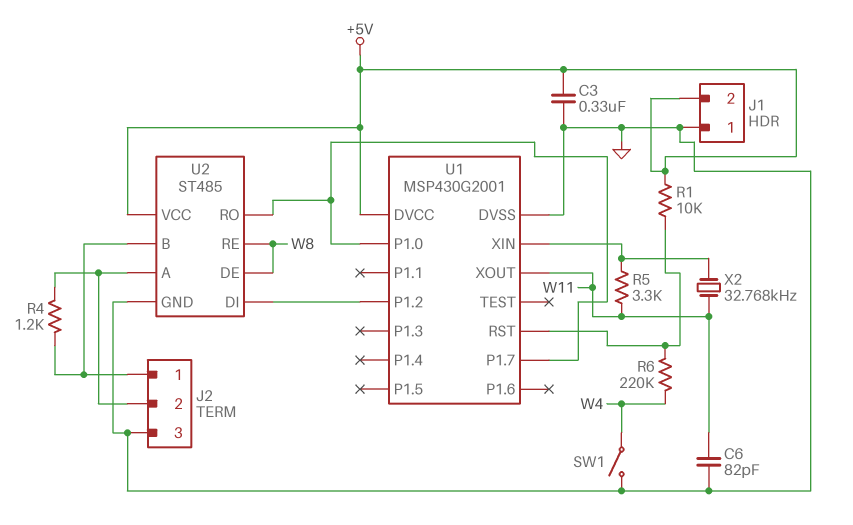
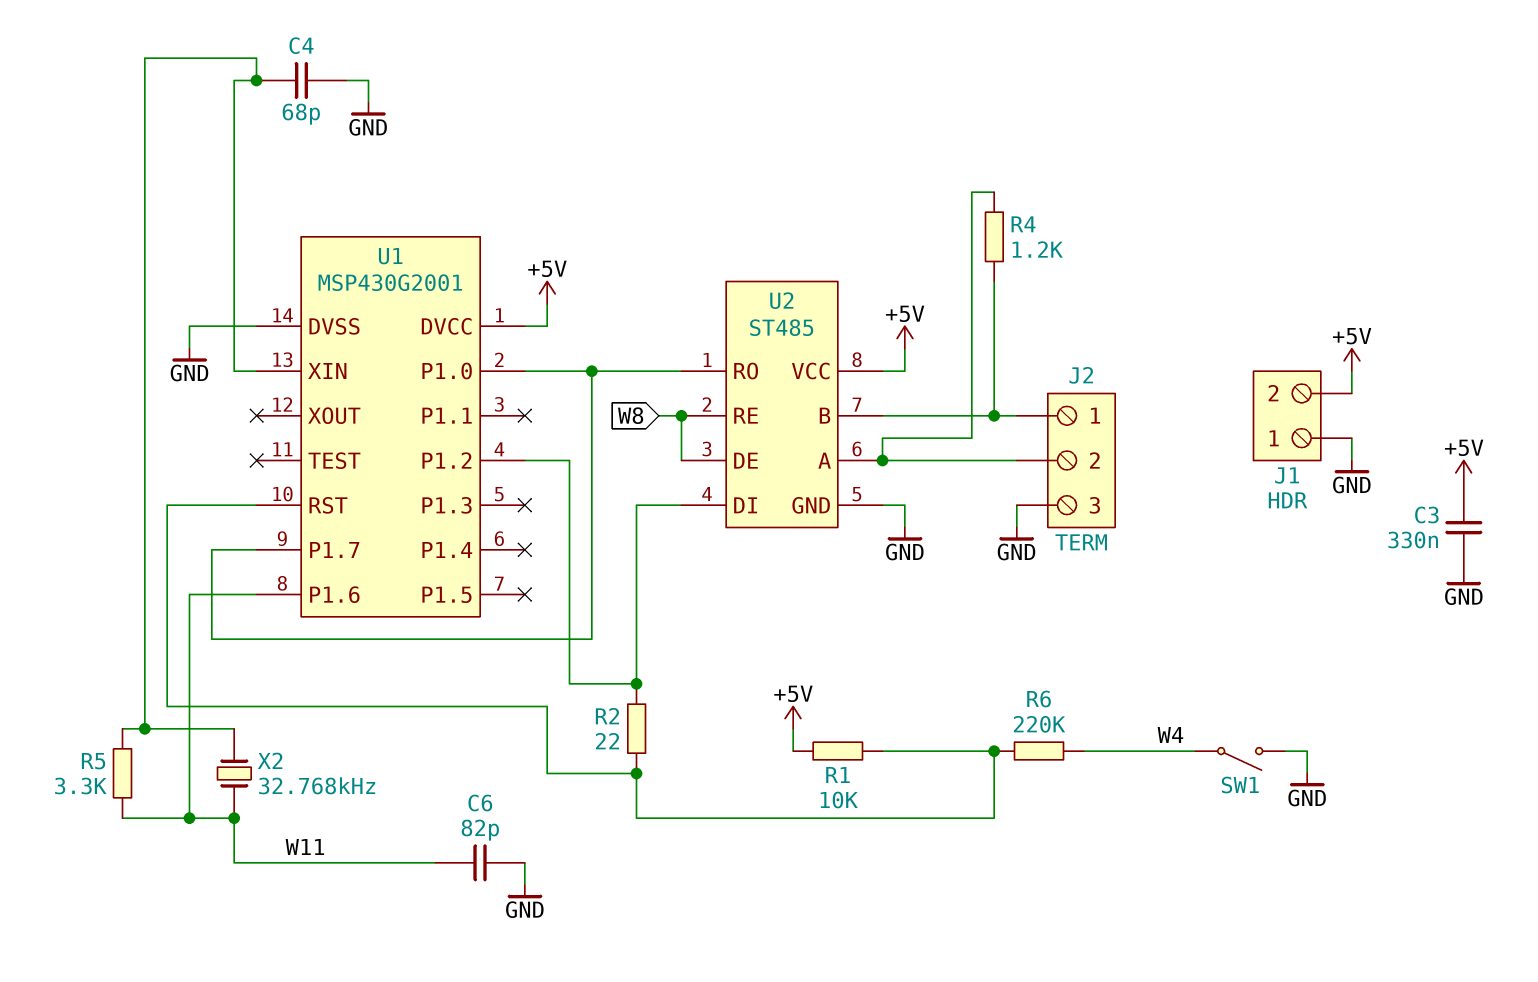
C4: none -> 68pF (GND, U1/XIN)
R2: none -> 22 (U1/P1.2, U1/RST)
U1 pin P1.6: none -> W11
U1 pin XOUT: W11 -> none

